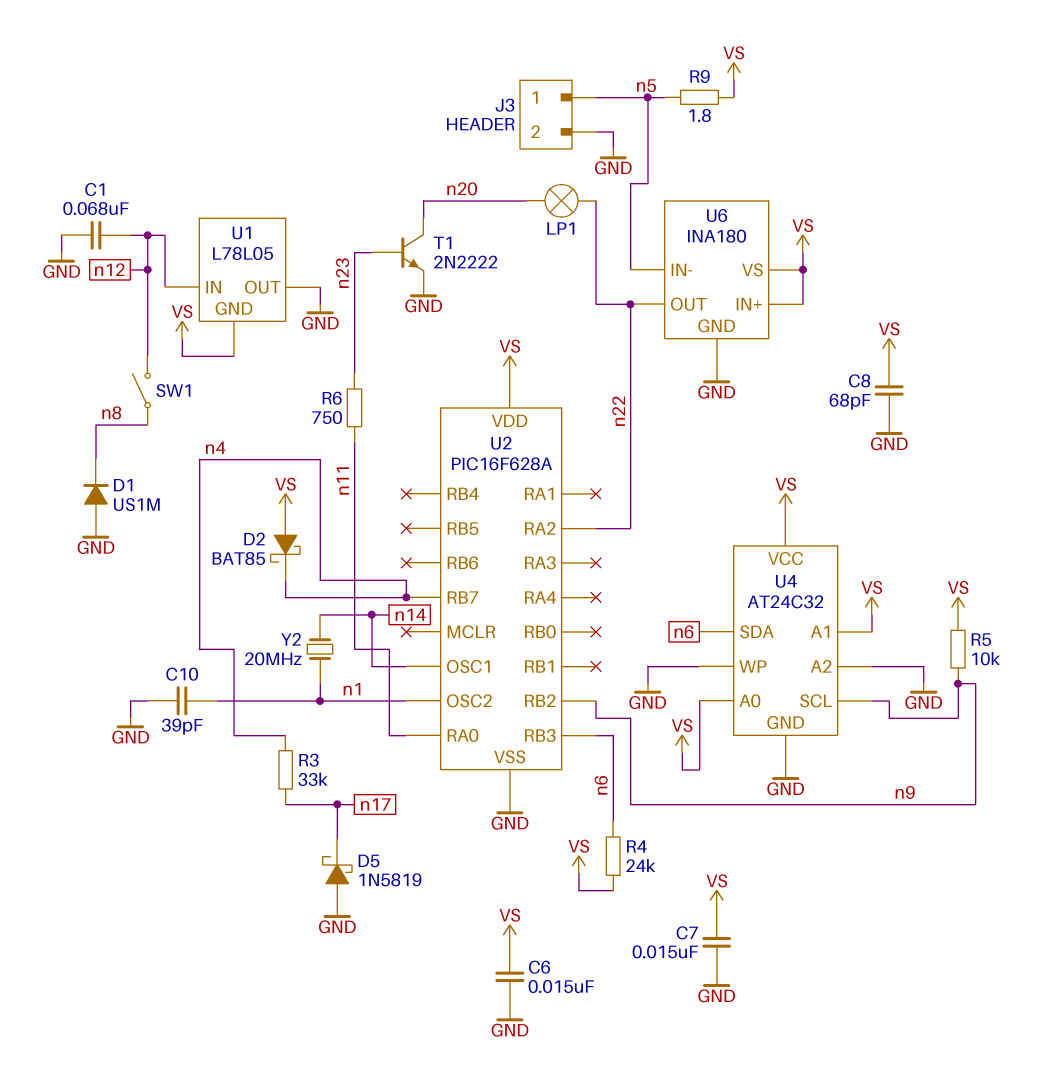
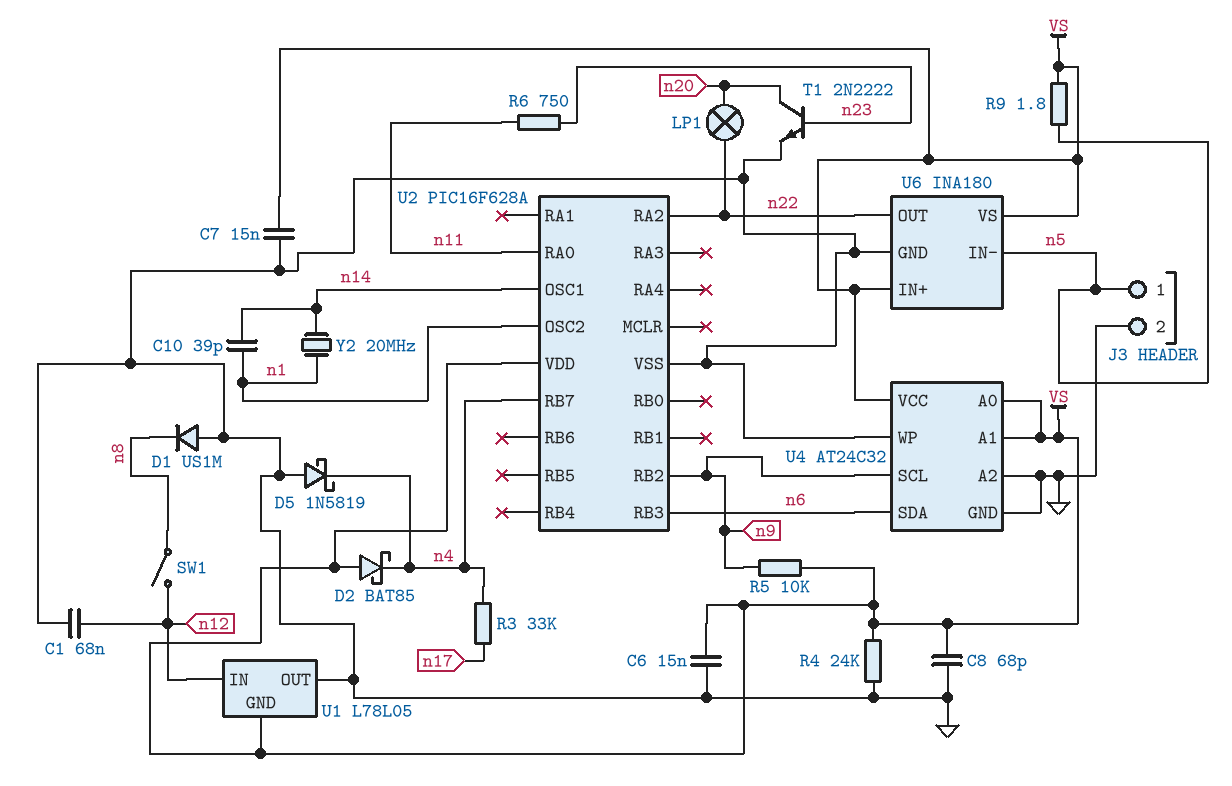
C10: 39pF (GND, n1) -> 39pF (n1, n14)
D5: schottky 1N5819 (A GND, K n17) -> schottky 1N5819 (A GND, K n4)
R4: 24k (VS, n6) -> 24k (GND, VS)

